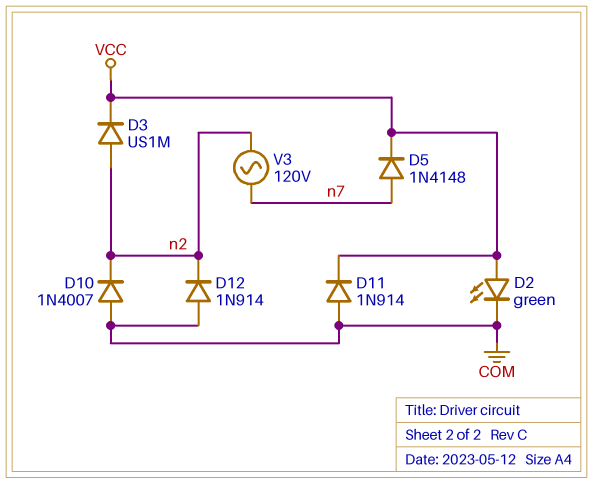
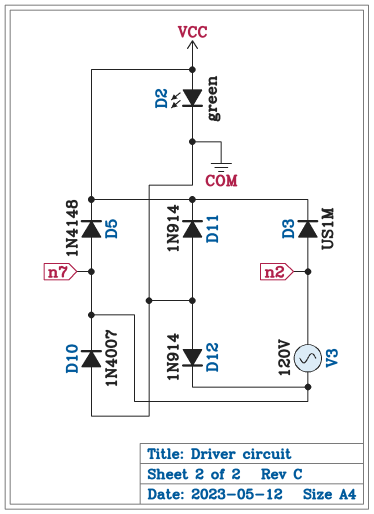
D10: diode 1N4007 (A COM, K n2) -> diode 1N4007 (A COM, K n7)
D12: diode 1N914 (A COM, K n2) -> diode 1N914 (A COM, K n7)

